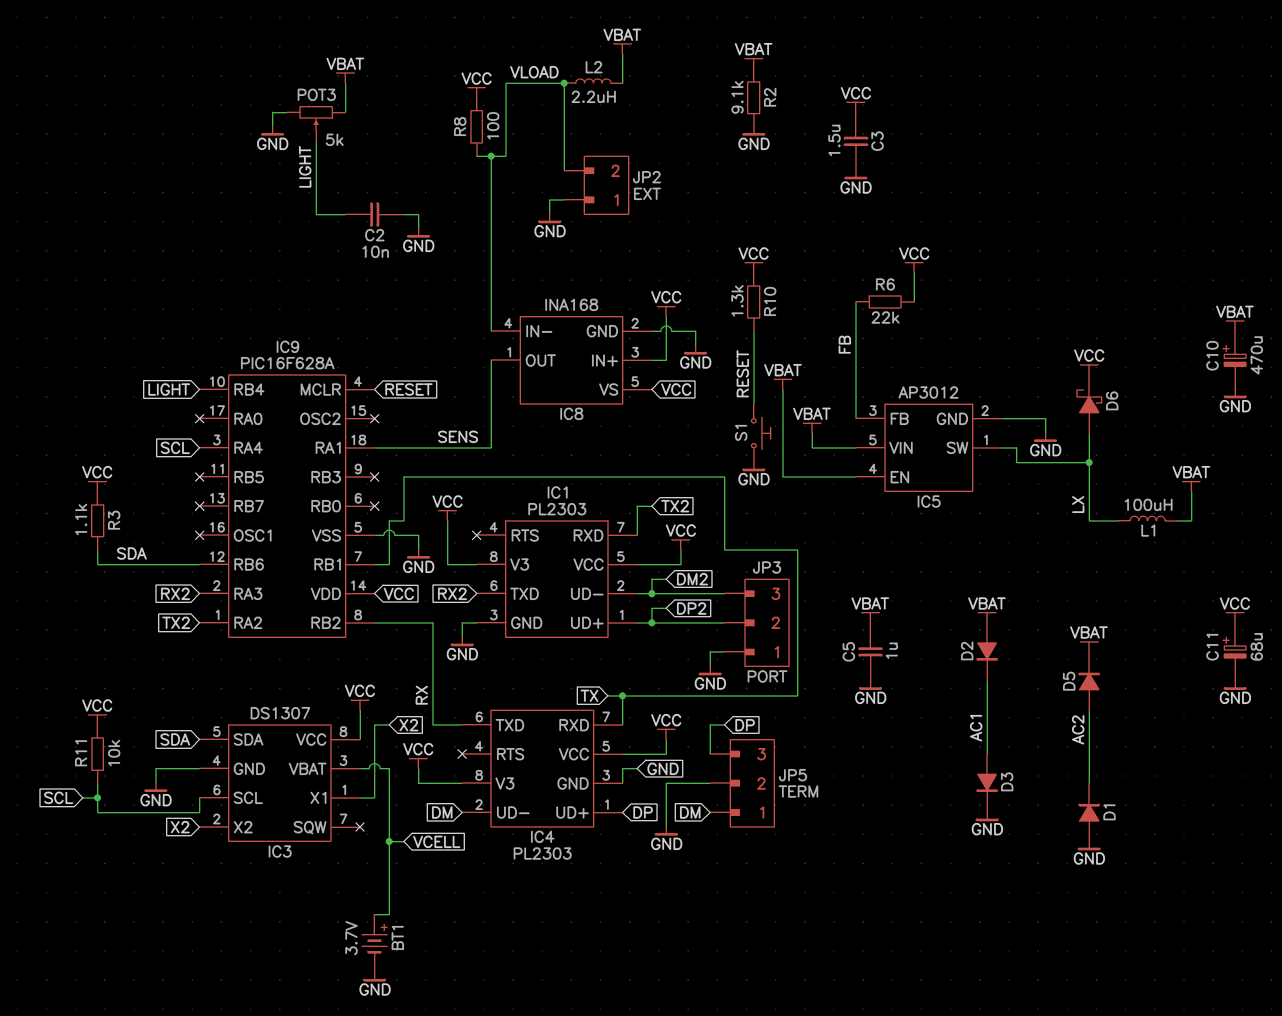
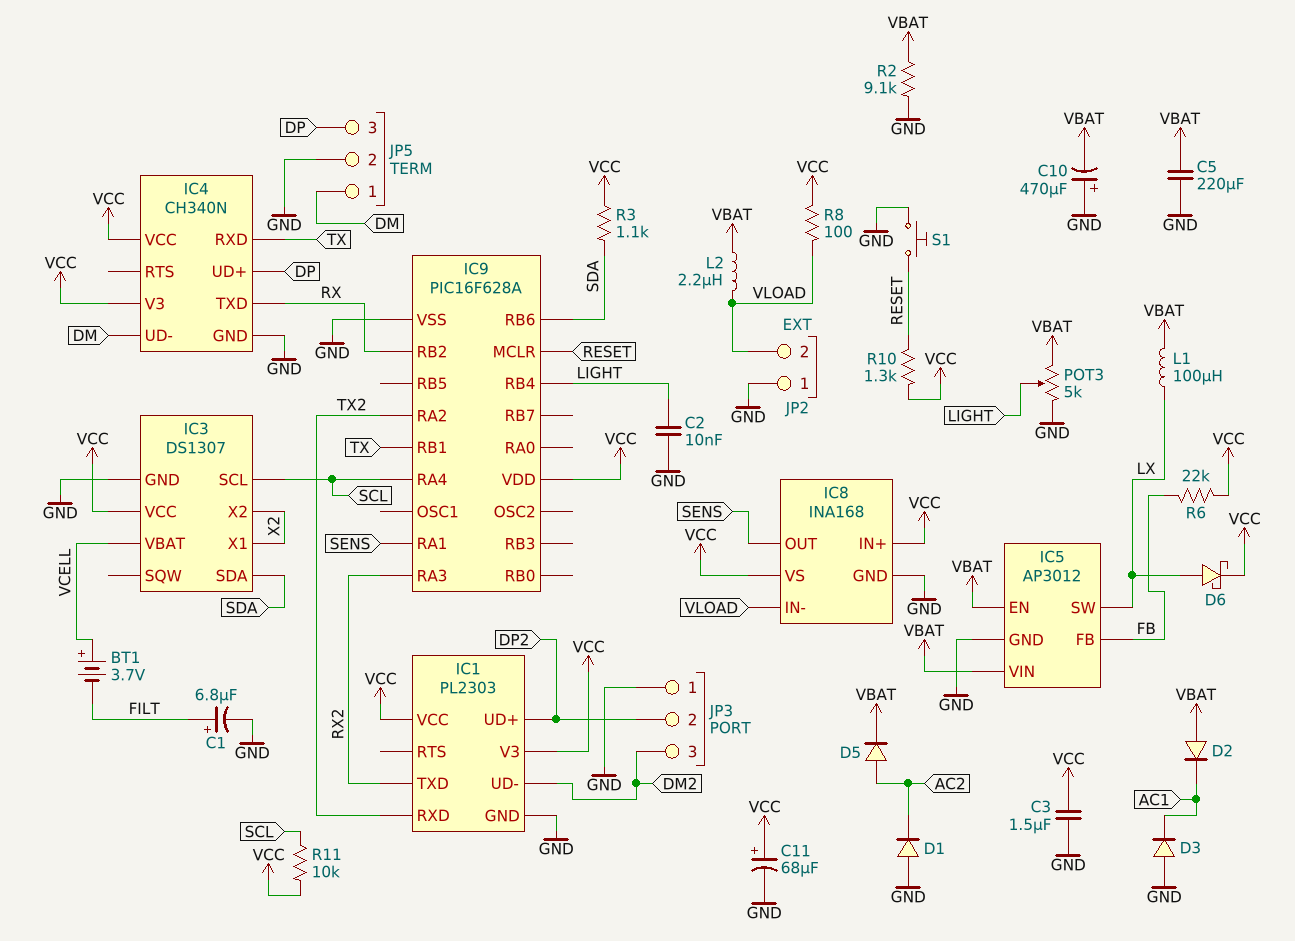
BT1: 3.7V (plus VCELL, minus GND) -> 3.7V (plus VCELL, minus FILT)
C1: none -> 6.8uF (plus FILT, minus GND)
C5: 1uF (GND, VBAT) -> 220uF (GND, VBAT)
C10: 470uF (plus VBAT, minus GND) -> 470uF (plus GND, minus VBAT)
D3: diode (A AC1, K GND) -> diode (A GND, K AC1)
IC4: PL2303 -> CH340N

